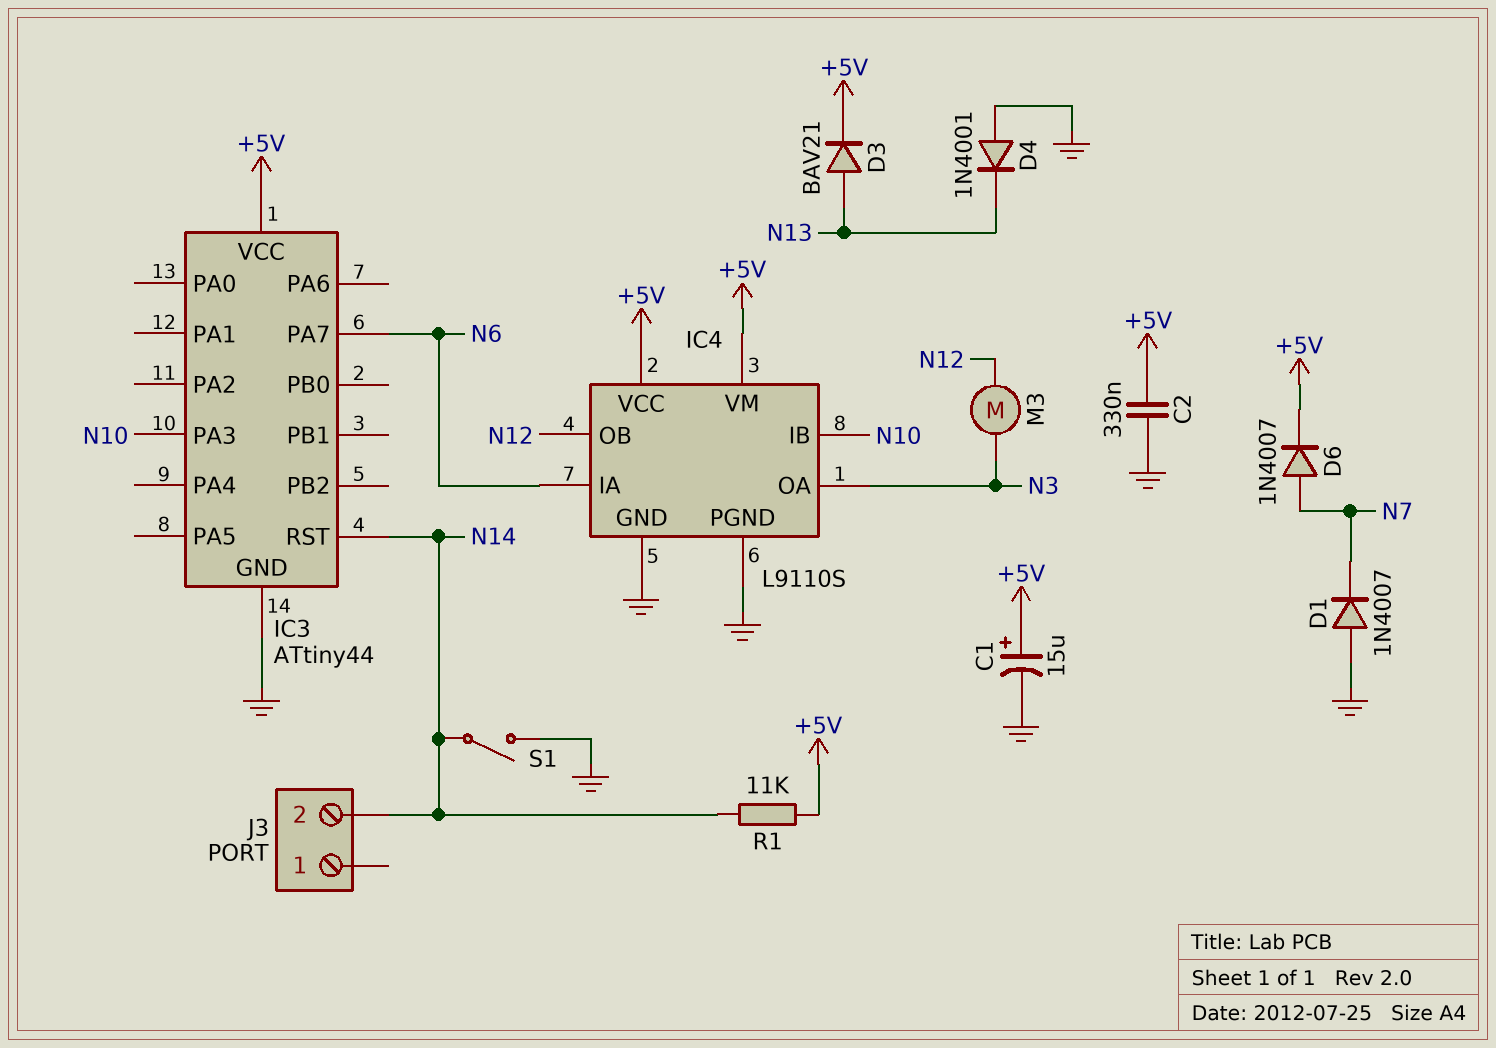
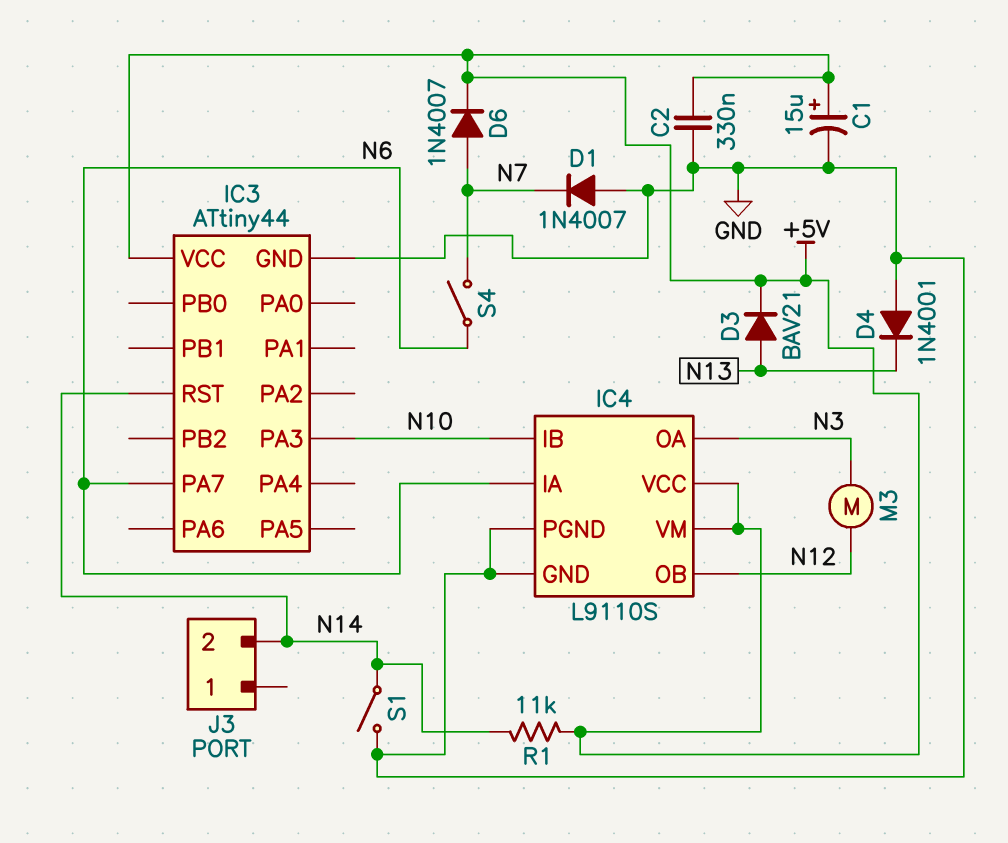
S4: none -> switch (N6, N7)

